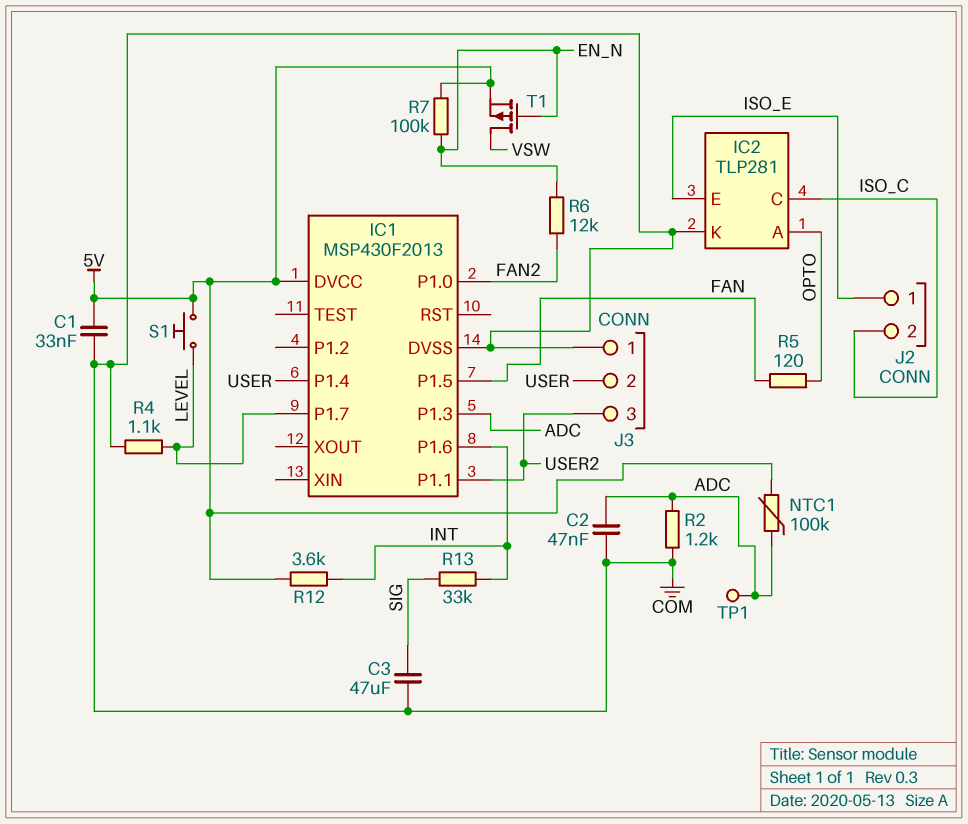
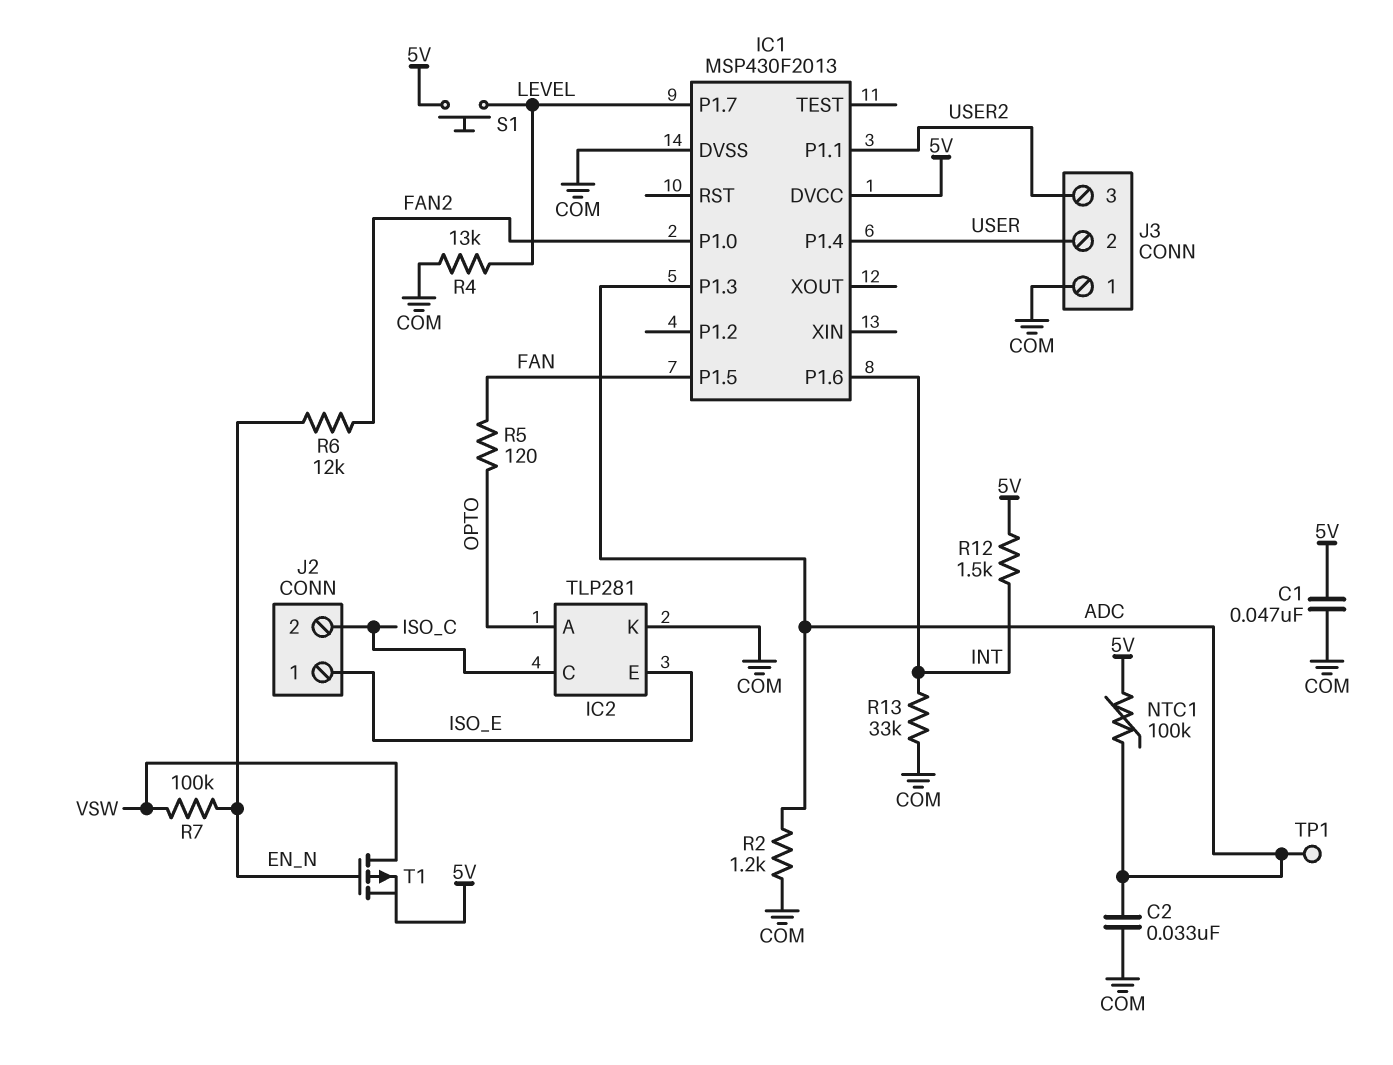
C1: 33nF (5V, COM) -> 47nF (5V, COM)
C2: 47nF (ADC, COM) -> 33nF (ADC, COM)
C3: 47uF (COM, SIG) -> none
R4: 1.1k (COM, LEVEL) -> 13k (COM, LEVEL)
R7: 100k (5V, EN_N) -> 100k (EN_N, VSW)
R12: 3.6k (5V, INT) -> 1.5k (5V, INT)
R13: 33k (INT, SIG) -> 33k (COM, INT)

